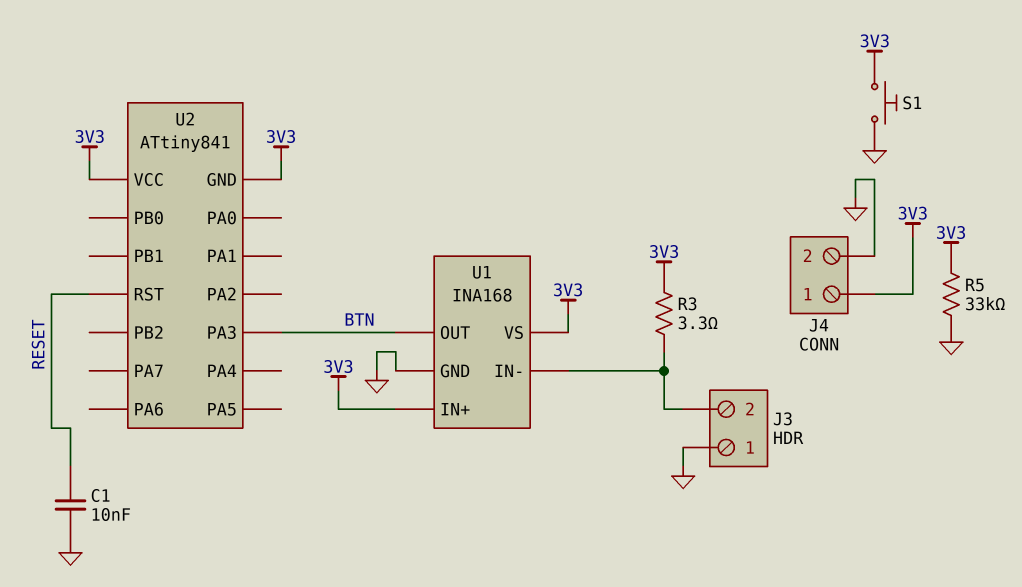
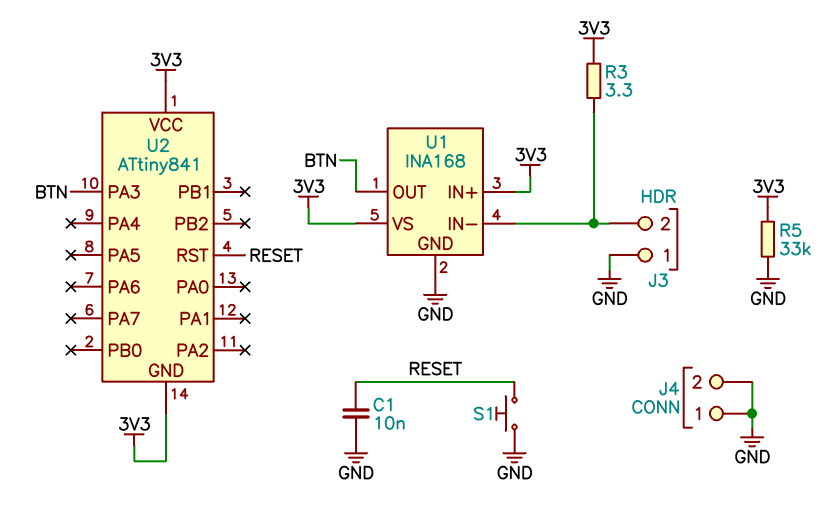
J4 pin 1: 3V3 -> GND
S1: button (3V3, GND) -> button (GND, RESET)

